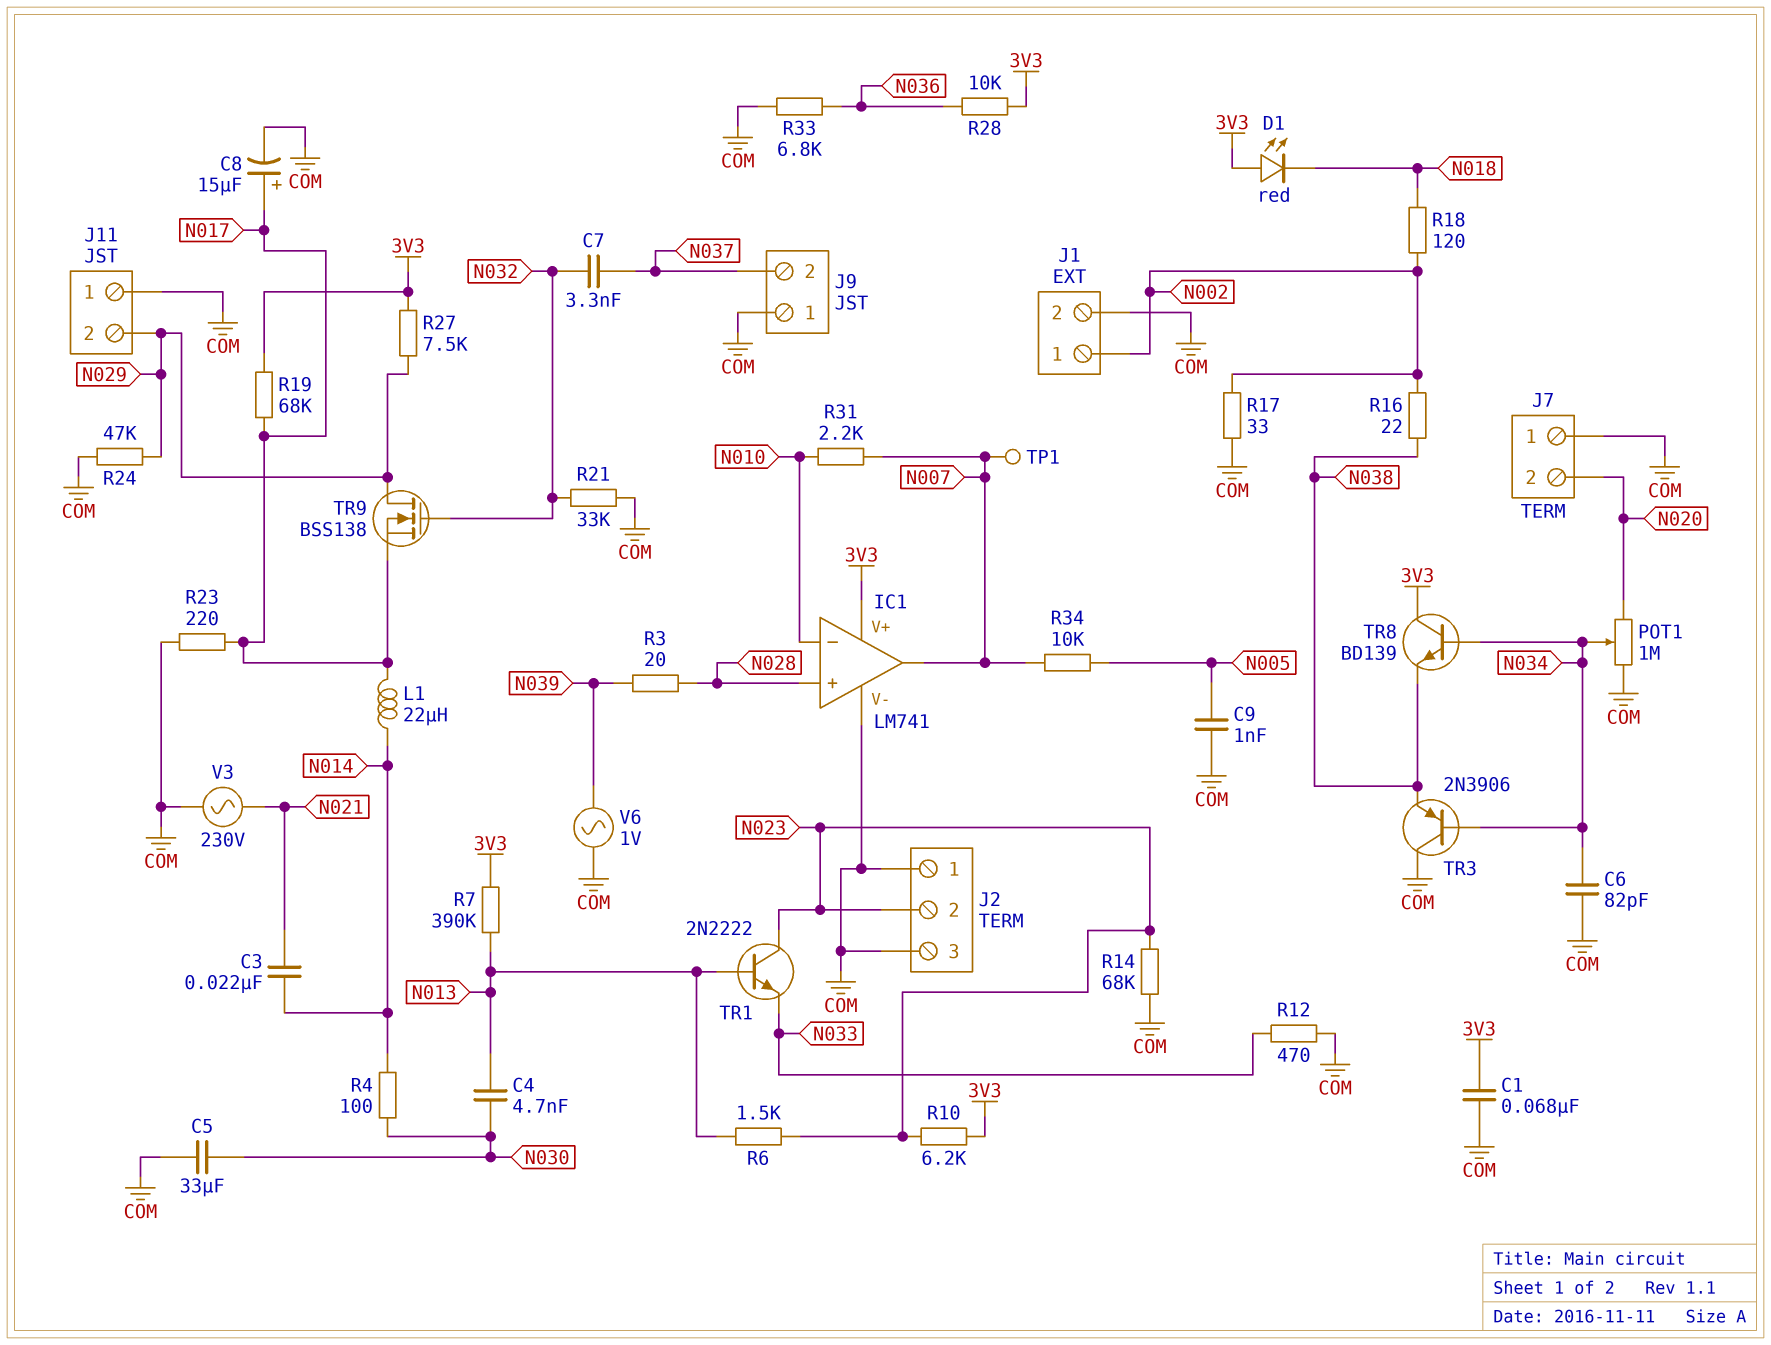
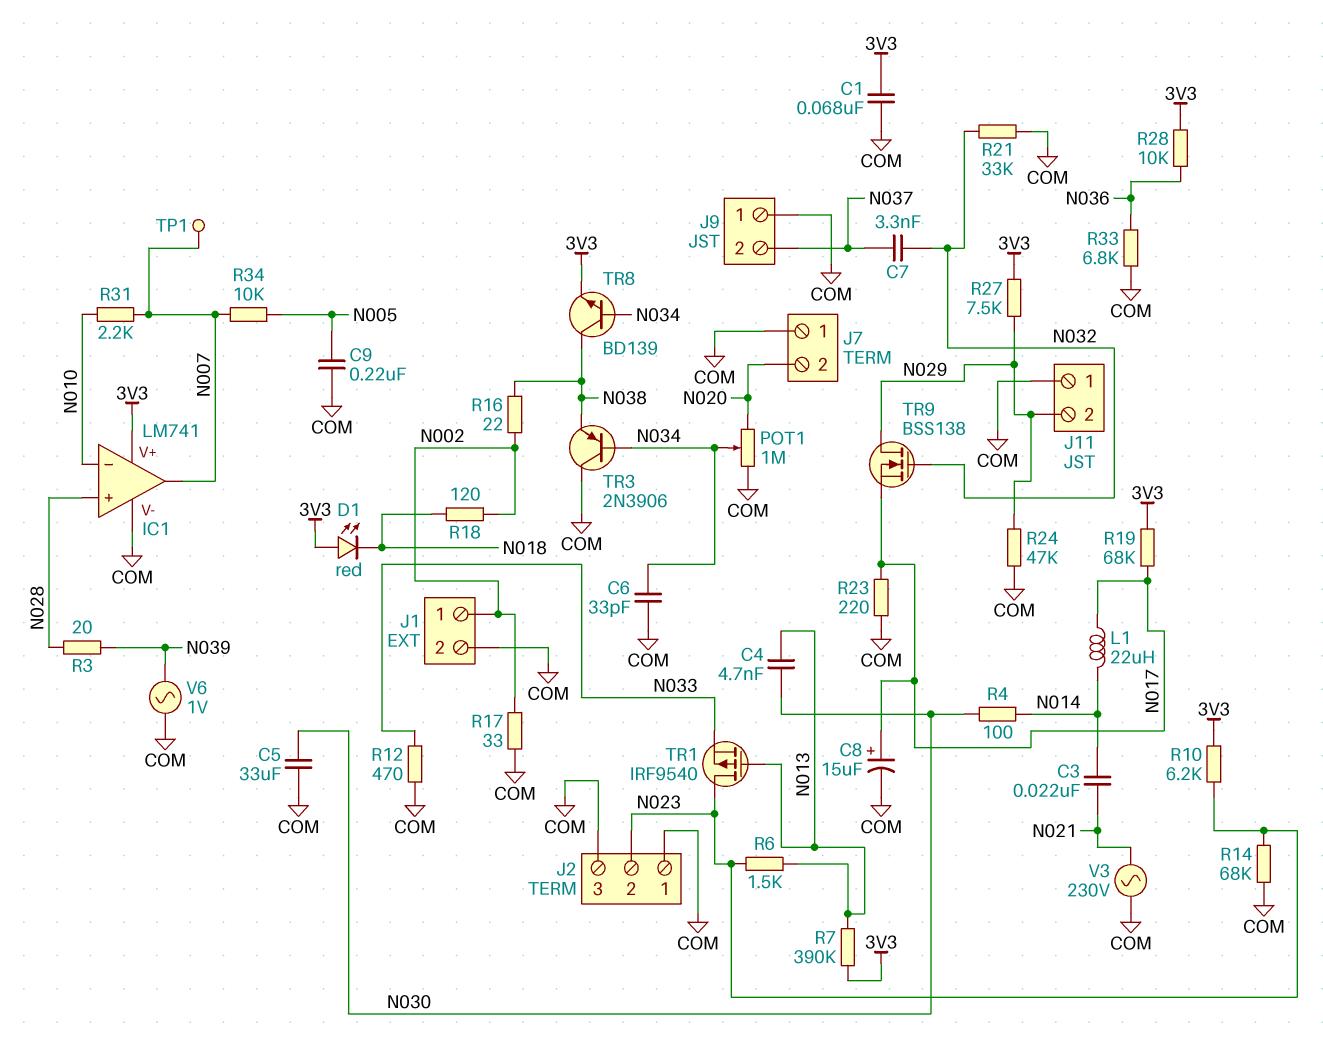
C6: 82pF (COM, N034) -> 33pF (COM, N034)
C9: 1nF (COM, N005) -> 220nF (COM, N005)
TR1: NPN 2N2222 (B N013, C N023, E N033) -> PMOS IRF9540 (G N013, D N023, S N033)
TR8: NPN BD139 (B N034, C 3V3, E N038) -> NPN BD139 (B N034, C N038, E 3V3)

